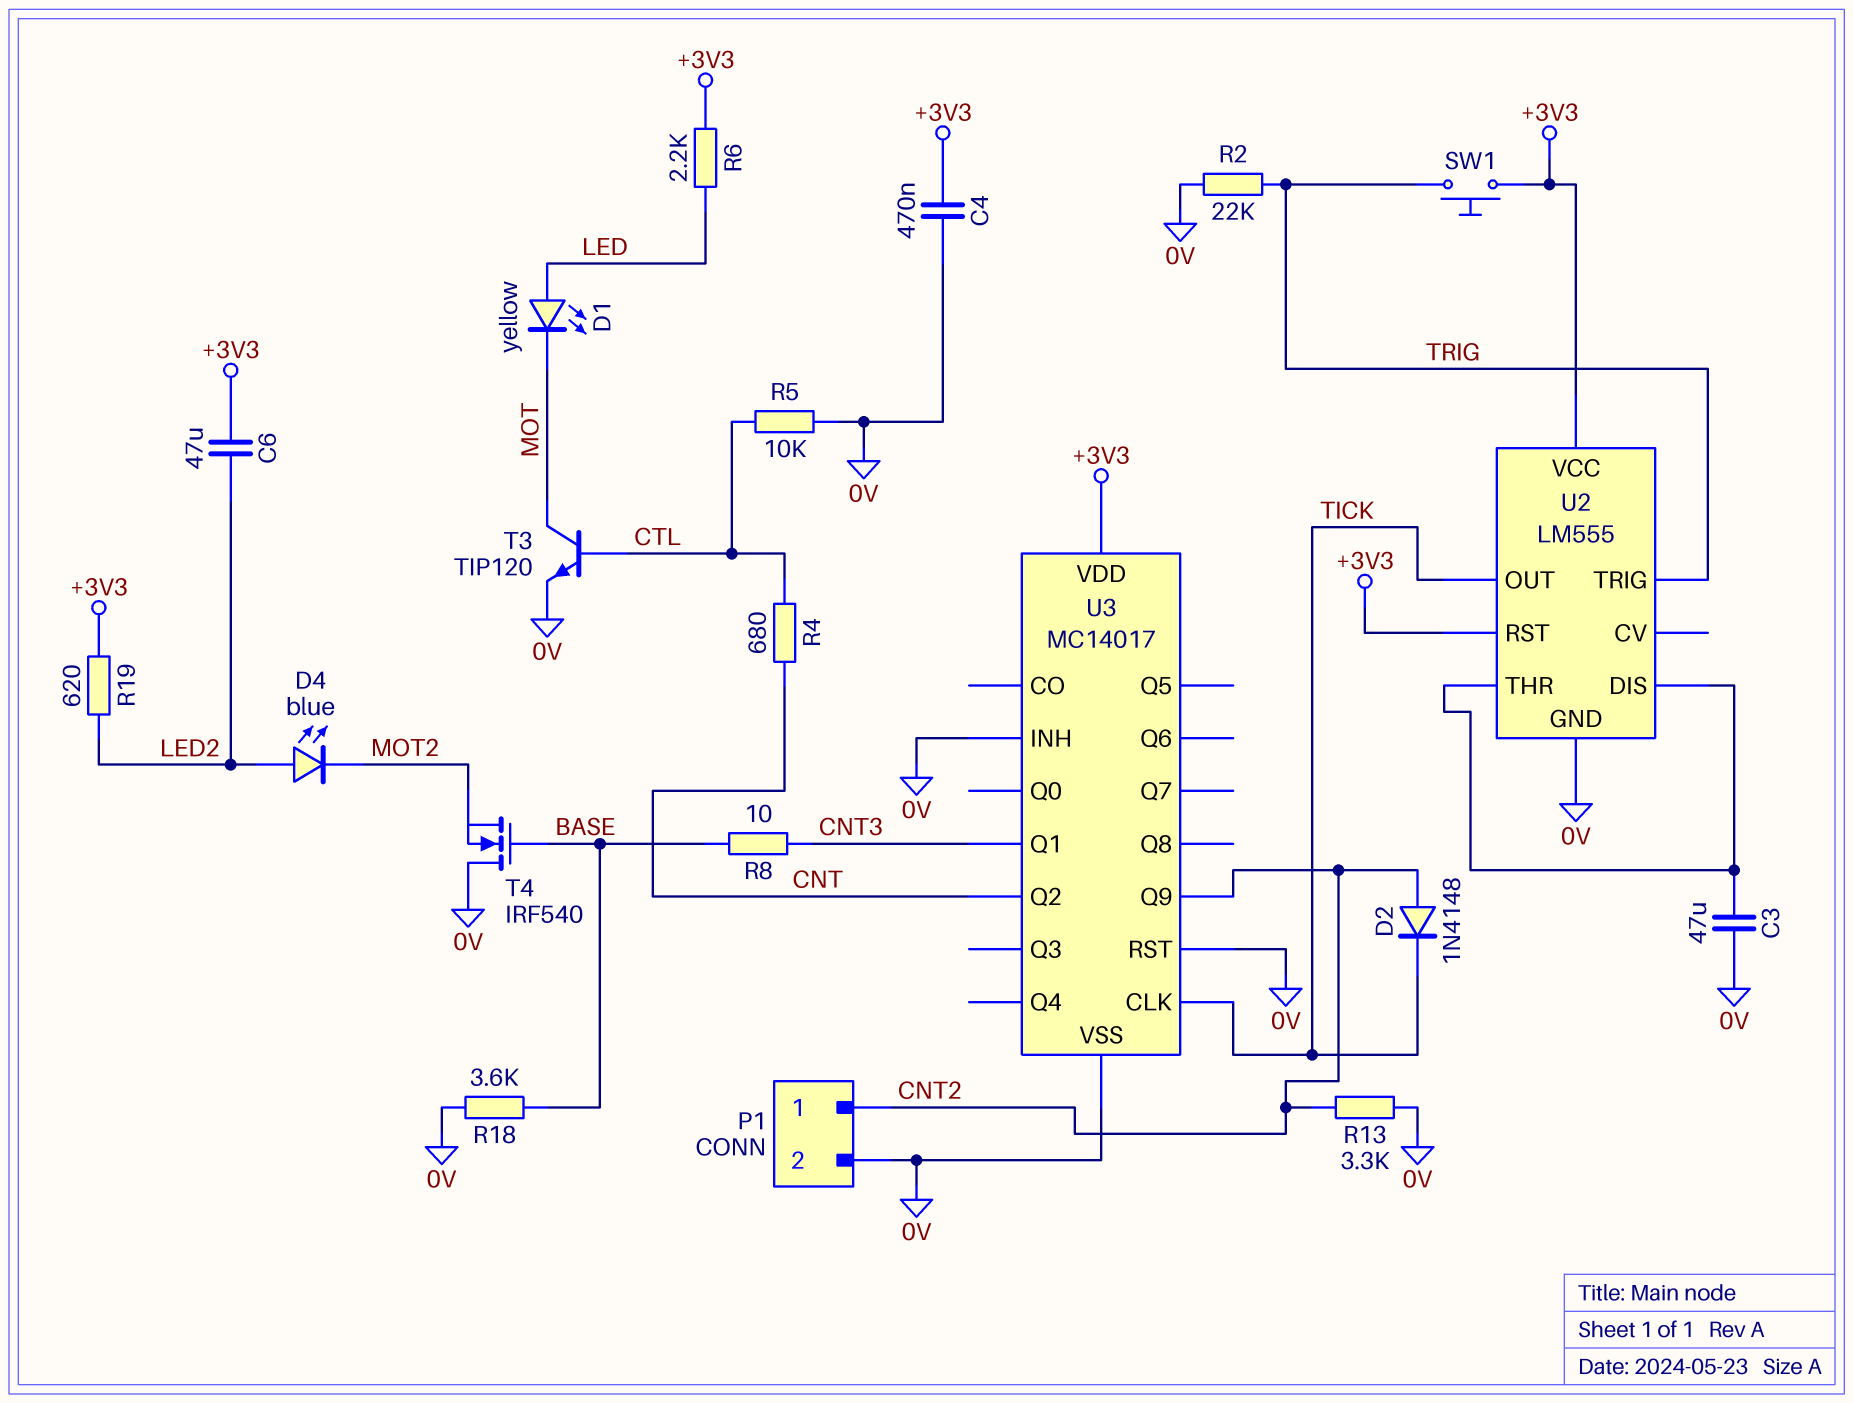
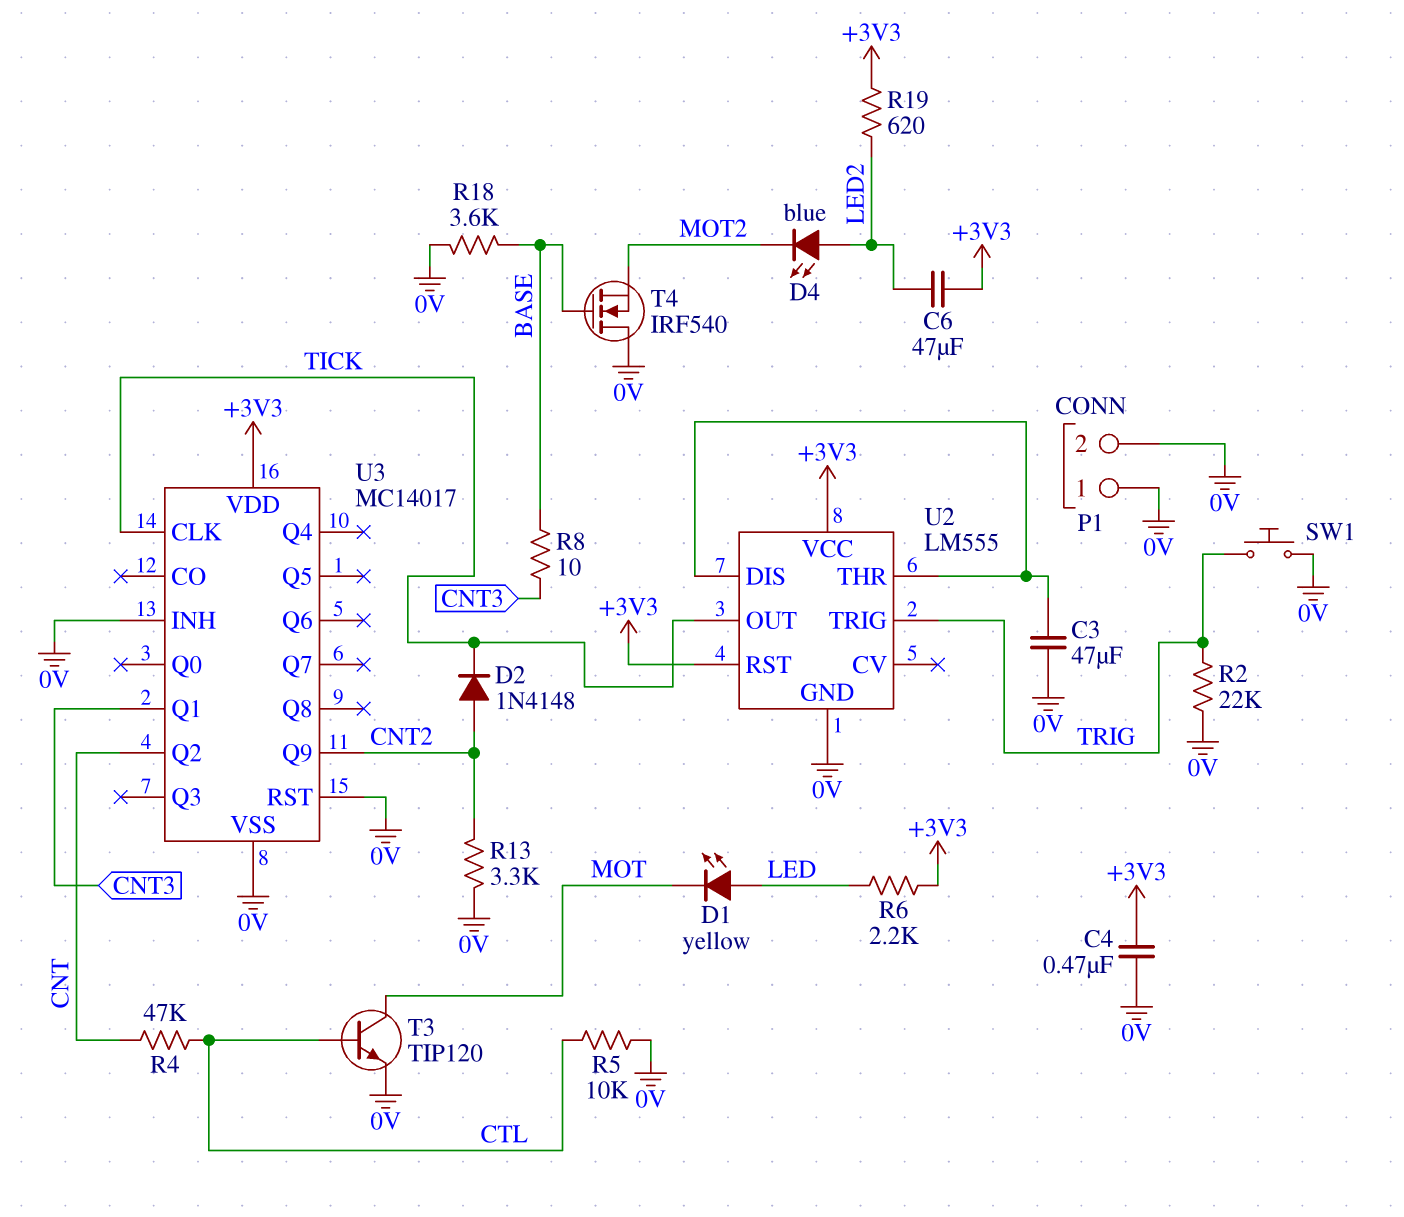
P1 pin 1: CNT2 -> 0V
R4: 680 (CNT, CTL) -> 47k (CNT, CTL)
SW1: button (+3V3, TRIG) -> button (0V, TRIG)

